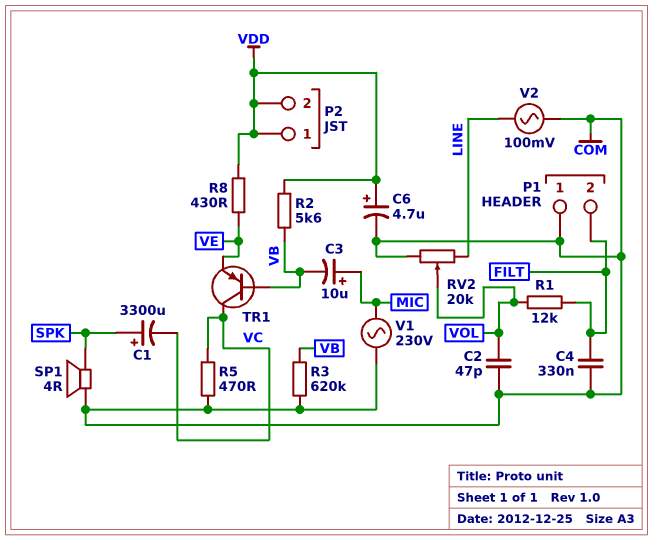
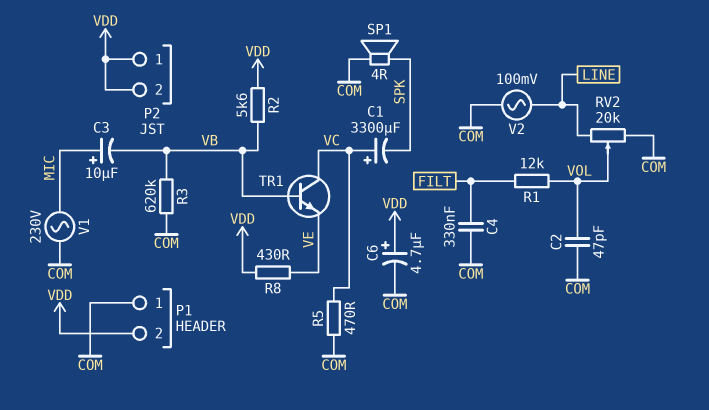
C1: 3300uF (plus SPK, minus VC) -> 3300uF (plus VC, minus SPK)
P1 pin 2: FILT -> VDD
TR1: PNP (B VB, C VC, E VE) -> NPN (B VB, C VC, E VE)

